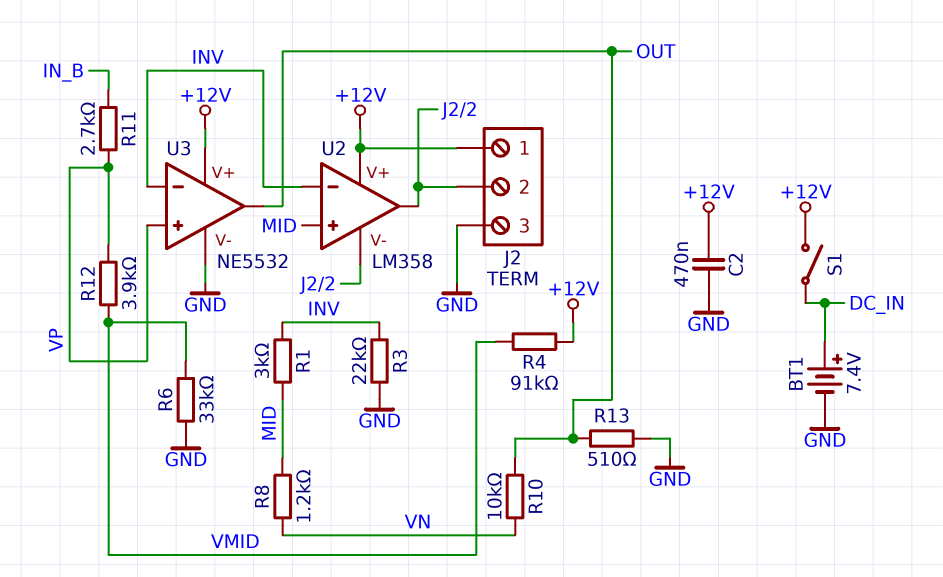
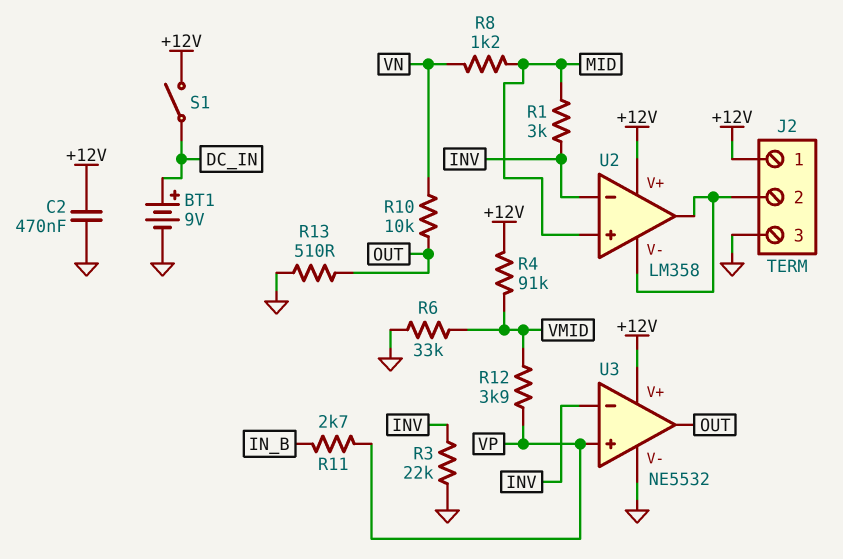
BT1: 7.4V (plus DC_IN, minus GND) -> 9V (plus DC_IN, minus GND)

